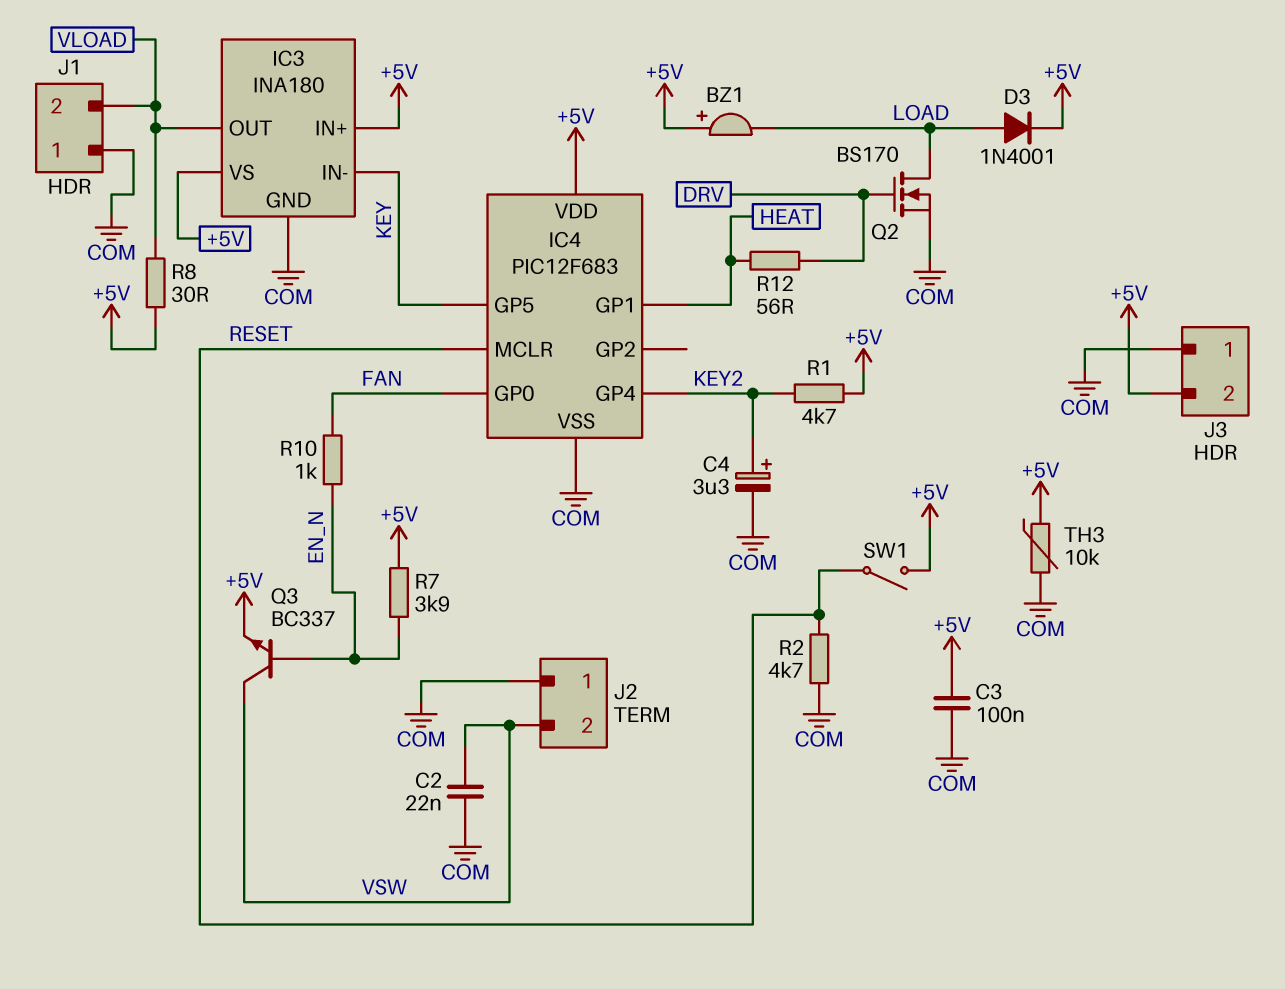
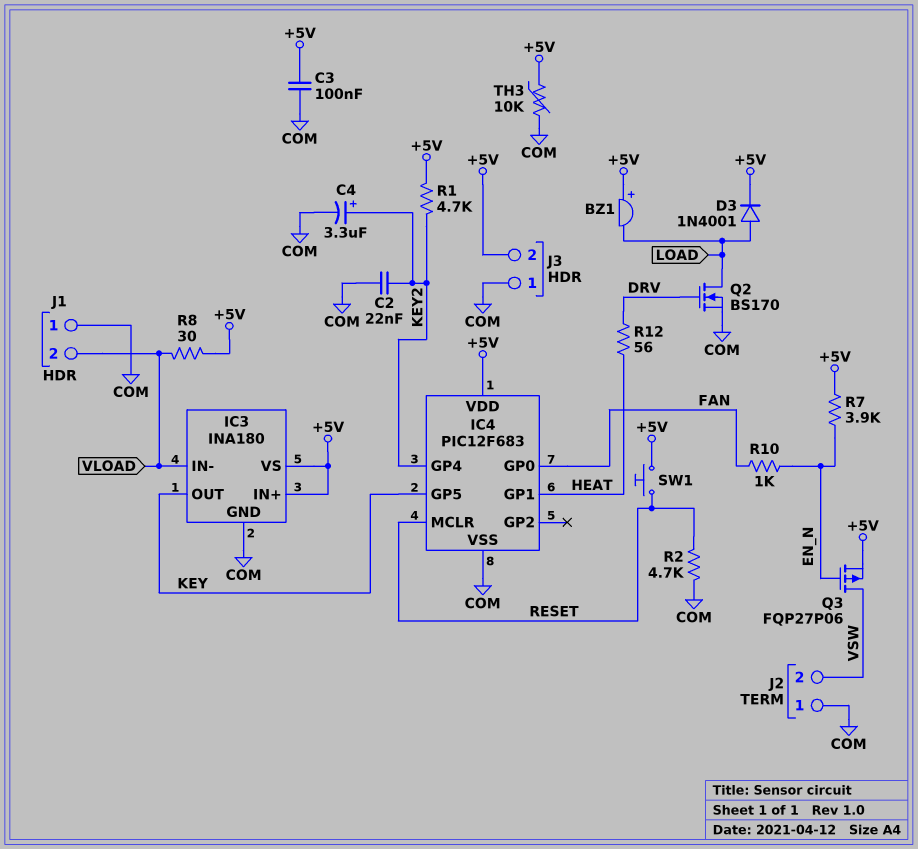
C2: 22nF (COM, VSW) -> 22nF (COM, KEY2)
IC3 pin IN-: KEY -> VLOAD
IC3 pin OUT: VLOAD -> KEY
Q3: NPN BC337 (B EN_N, C VSW, E +5V) -> PMOS FQP27P06 (G EN_N, D VSW, S +5V)
SW1: switch (+5V, RESET) -> button (+5V, RESET)

